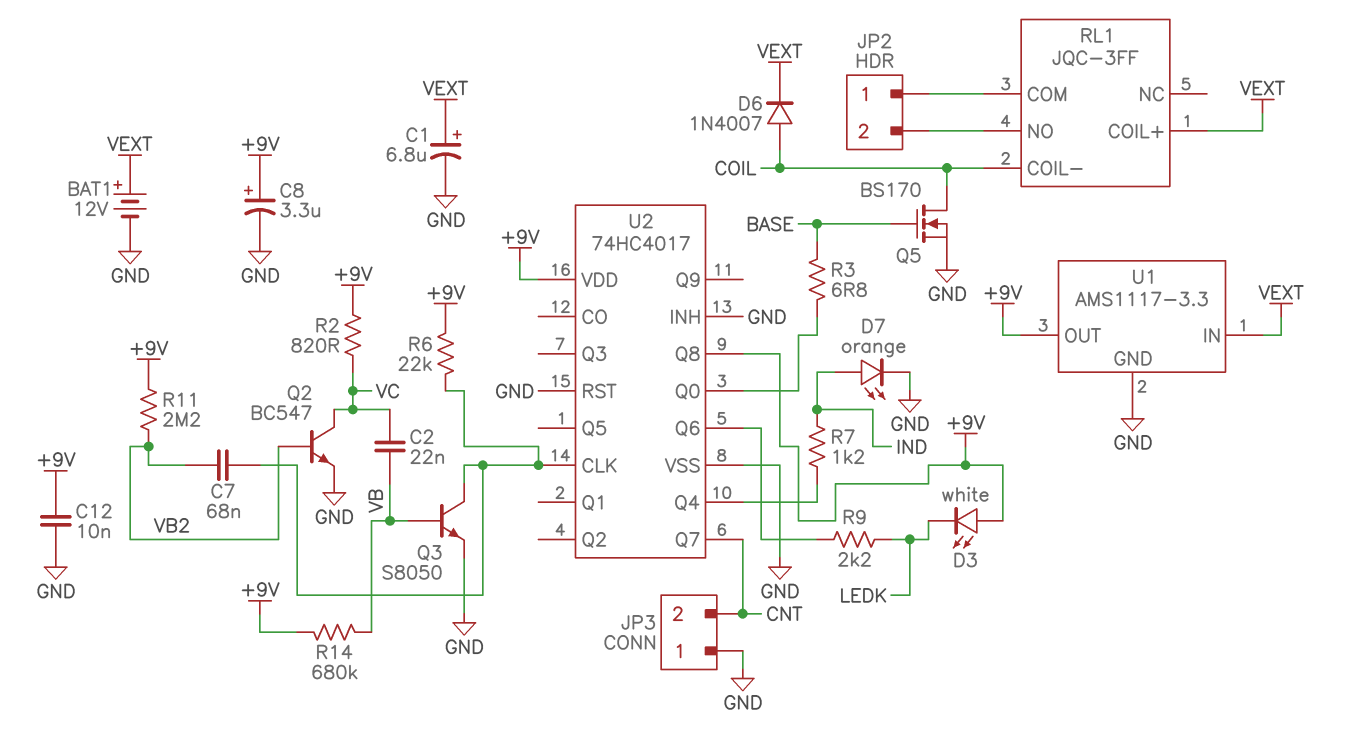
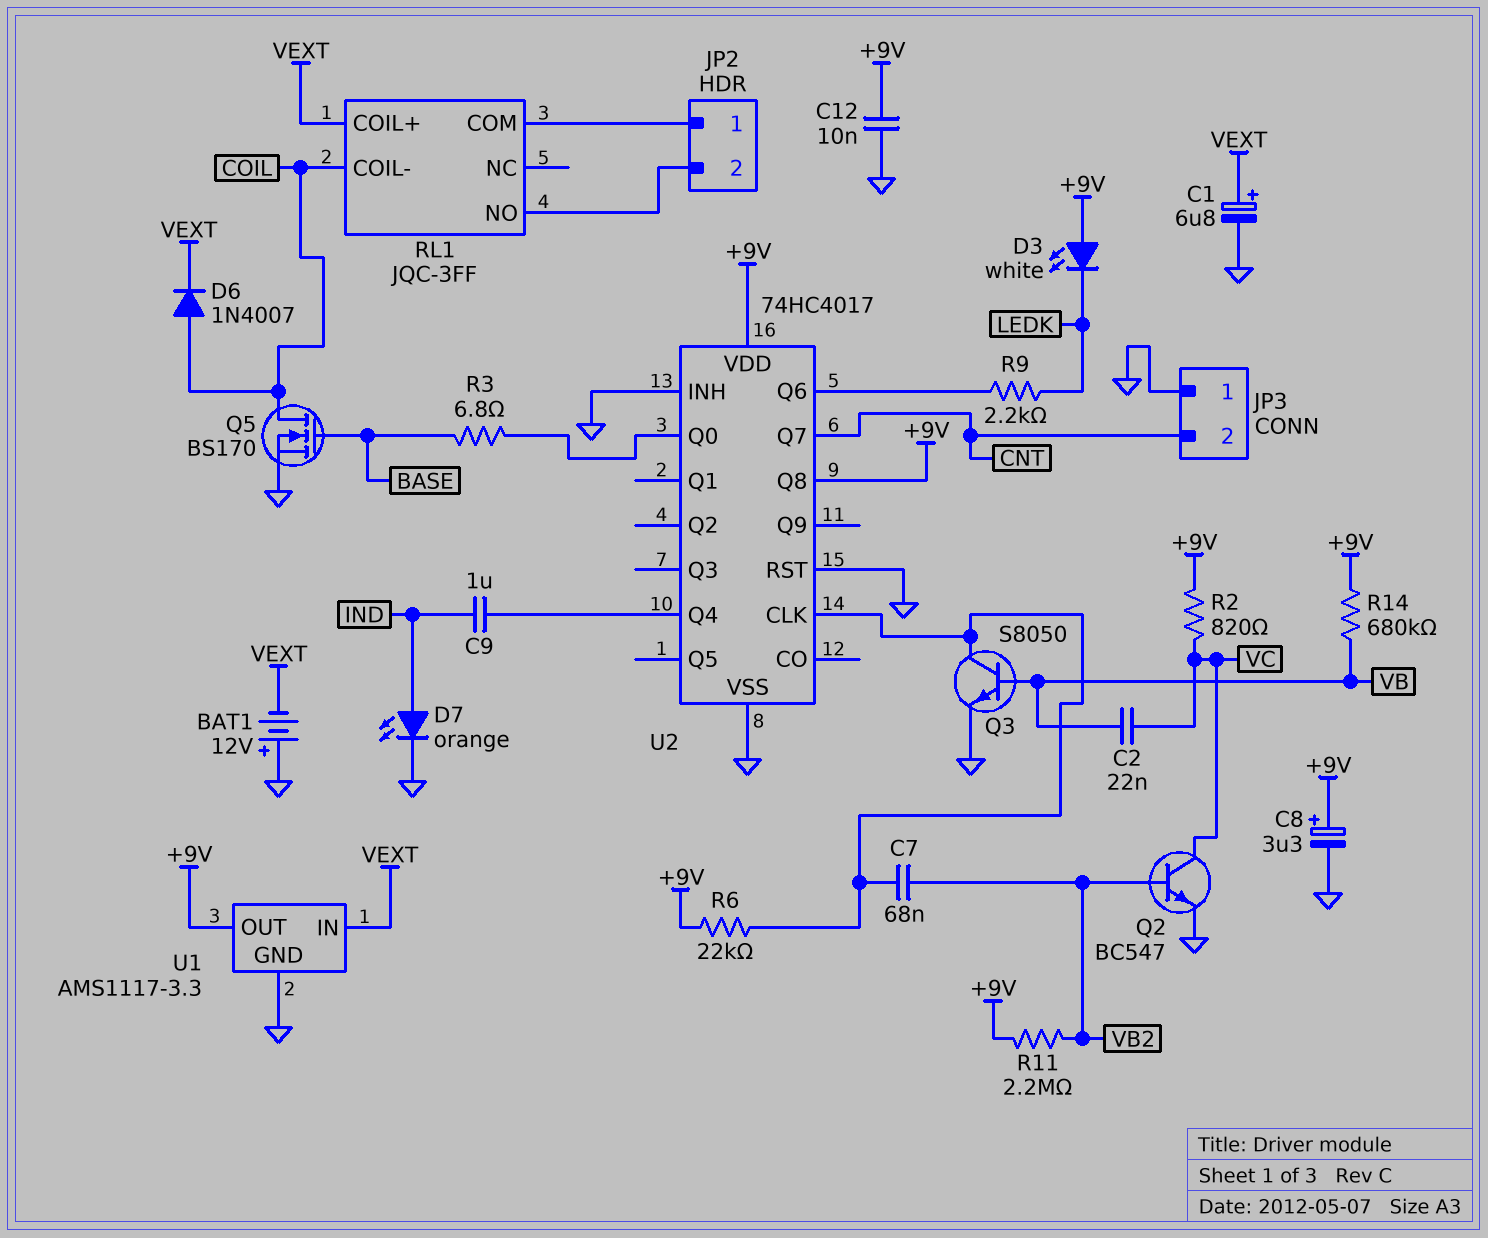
BAT1: 12V (plus VEXT, minus GND) -> 12V (plus GND, minus VEXT)
C9: none -> 1uF (IND, U2/Q4)
R7: 1.2k (IND, U2/Q4) -> none

